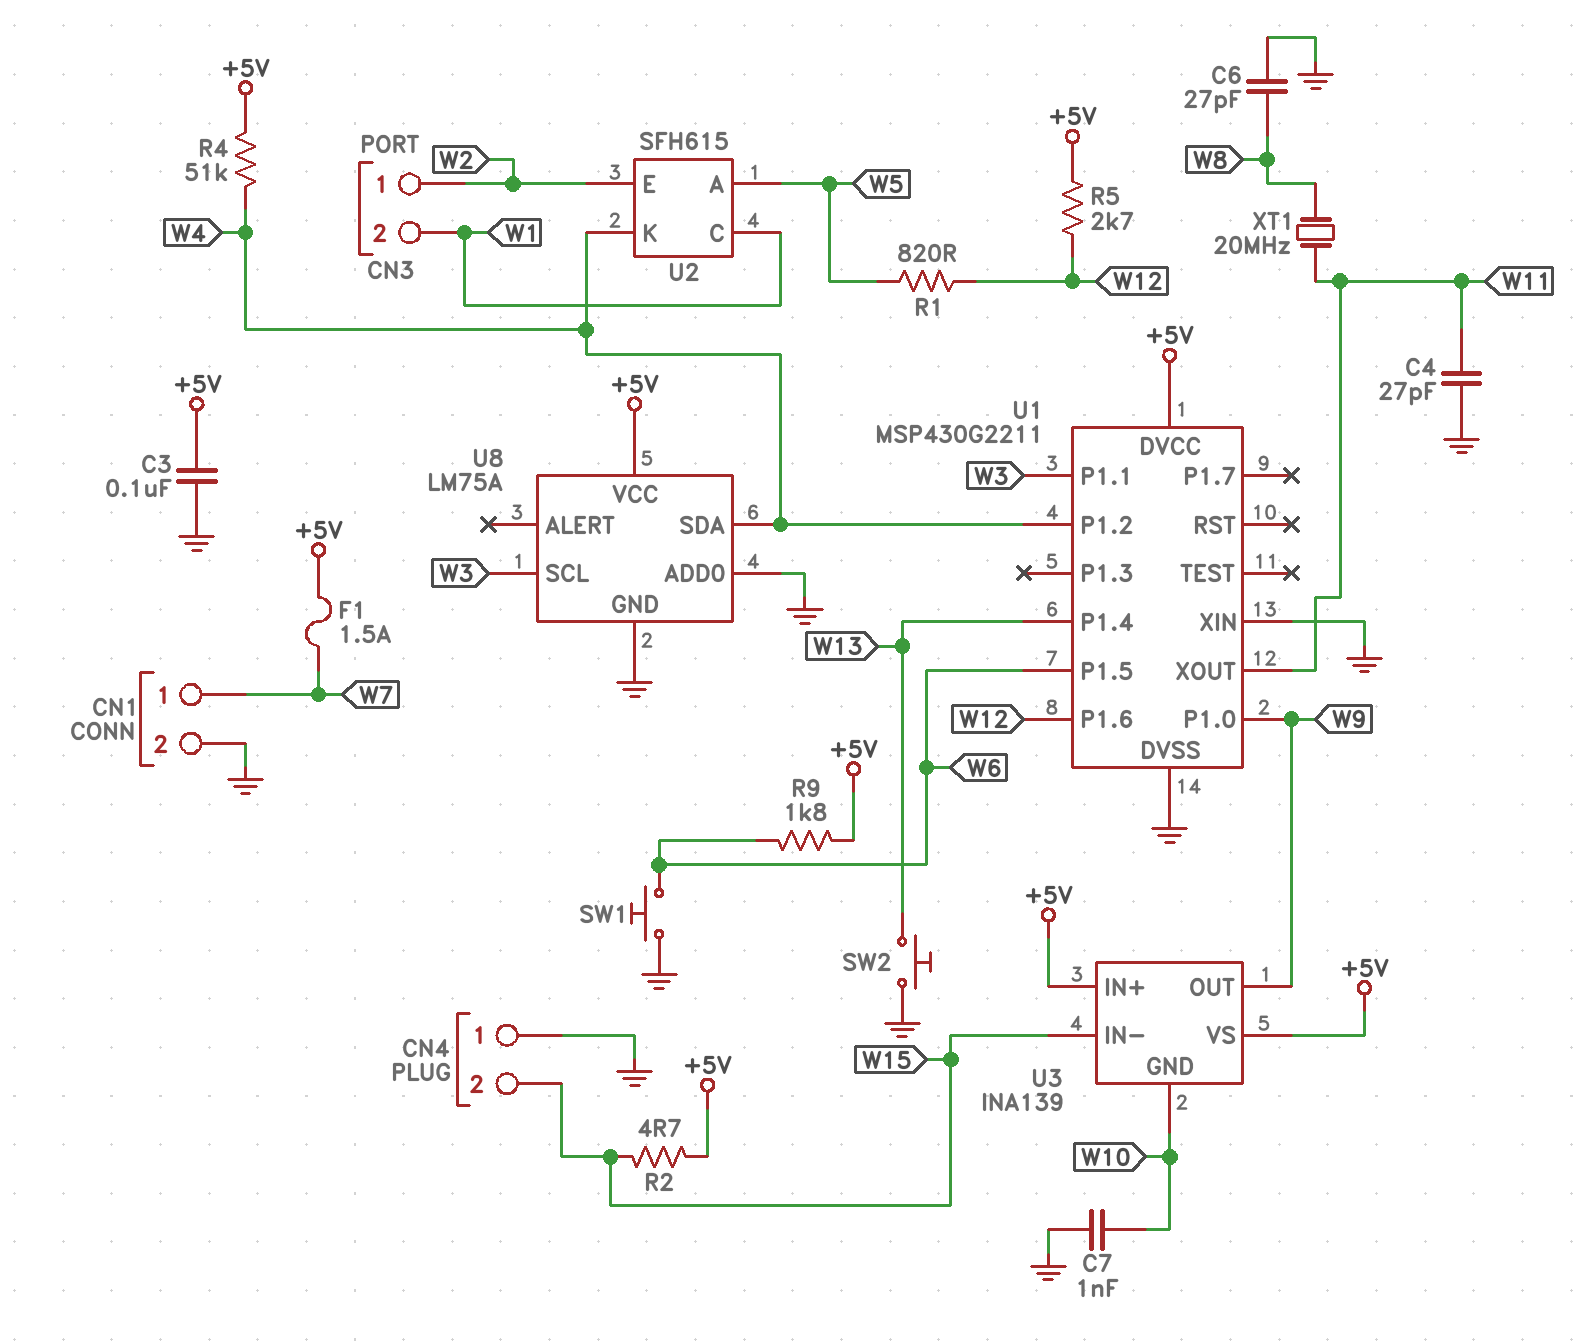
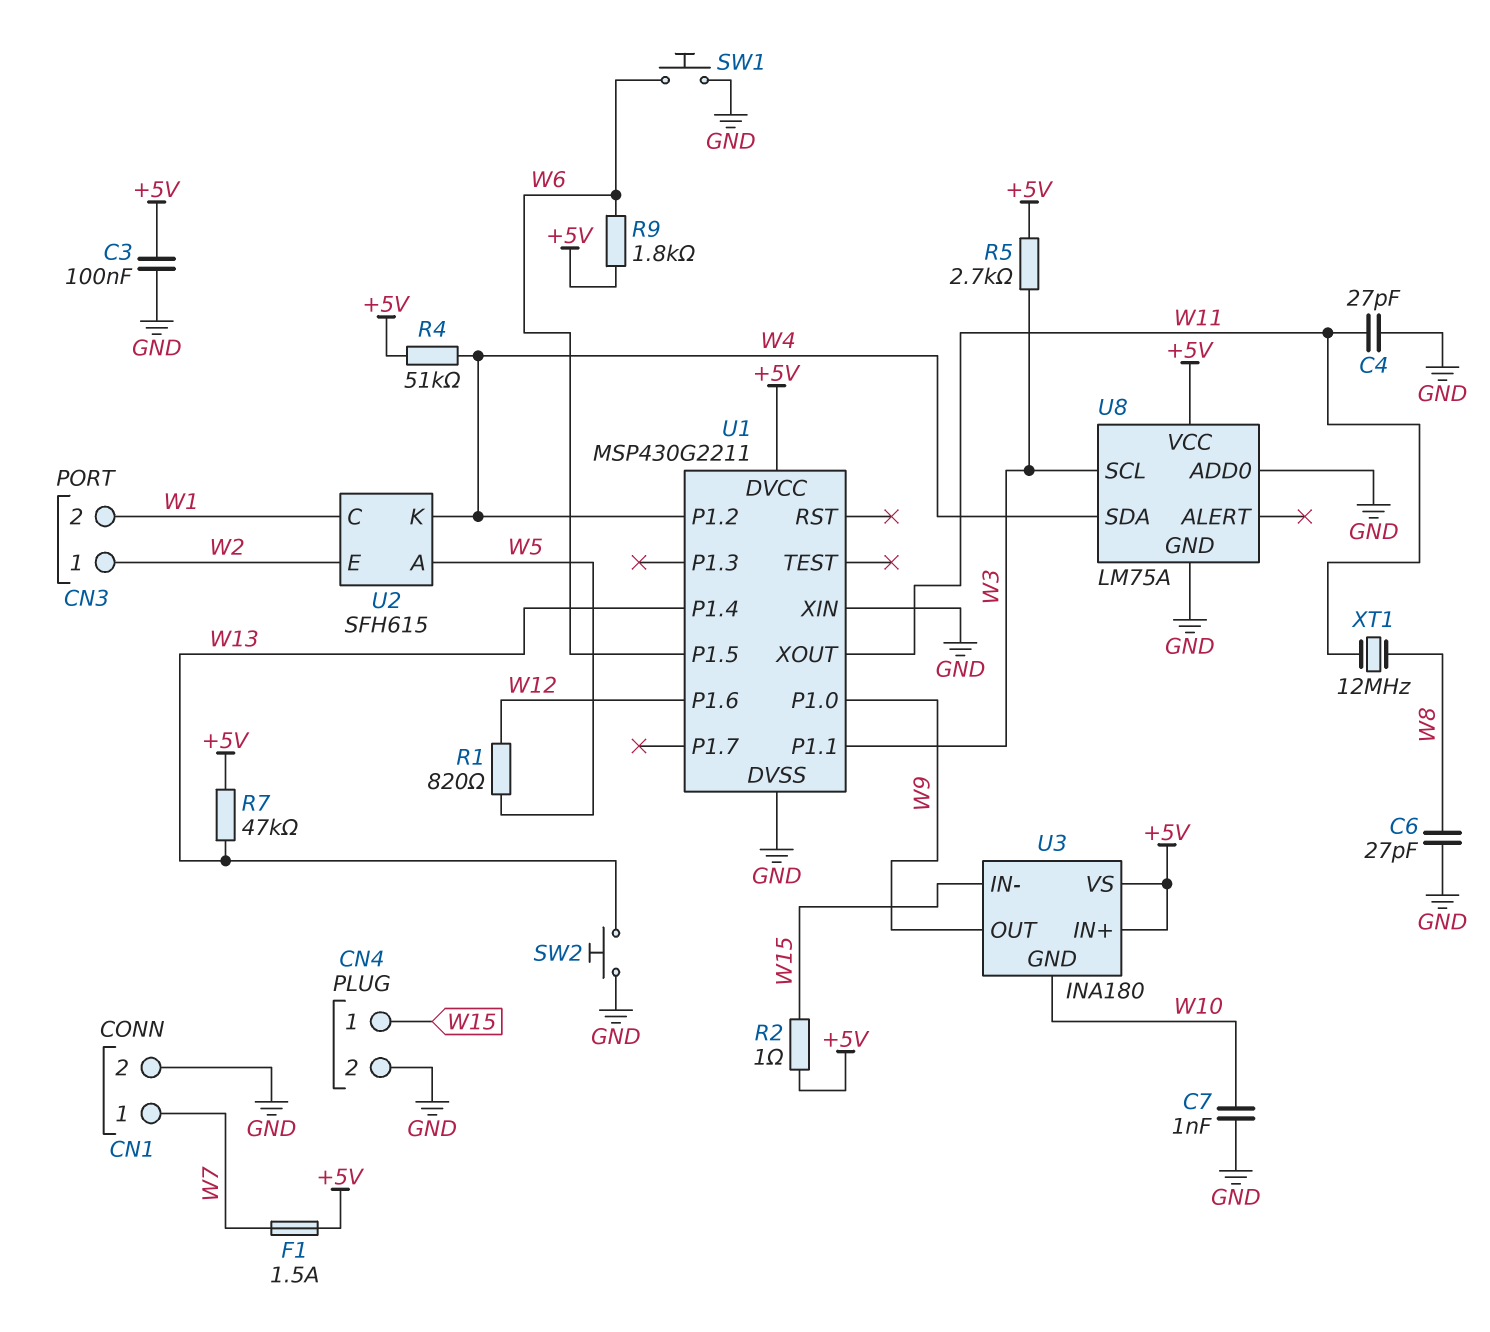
CN4 pin 1: GND -> W15
CN4 pin 2: W15 -> GND
R2: 4.7 (+5V, W15) -> 1 (+5V, W15)
R5: 2.7k (+5V, W12) -> 2.7k (+5V, W3)
R7: none -> 47k (+5V, W13)
U3: INA139 -> INA180
XT1: 20MHz (W8, W11) -> 12MHz (W8, W11)

